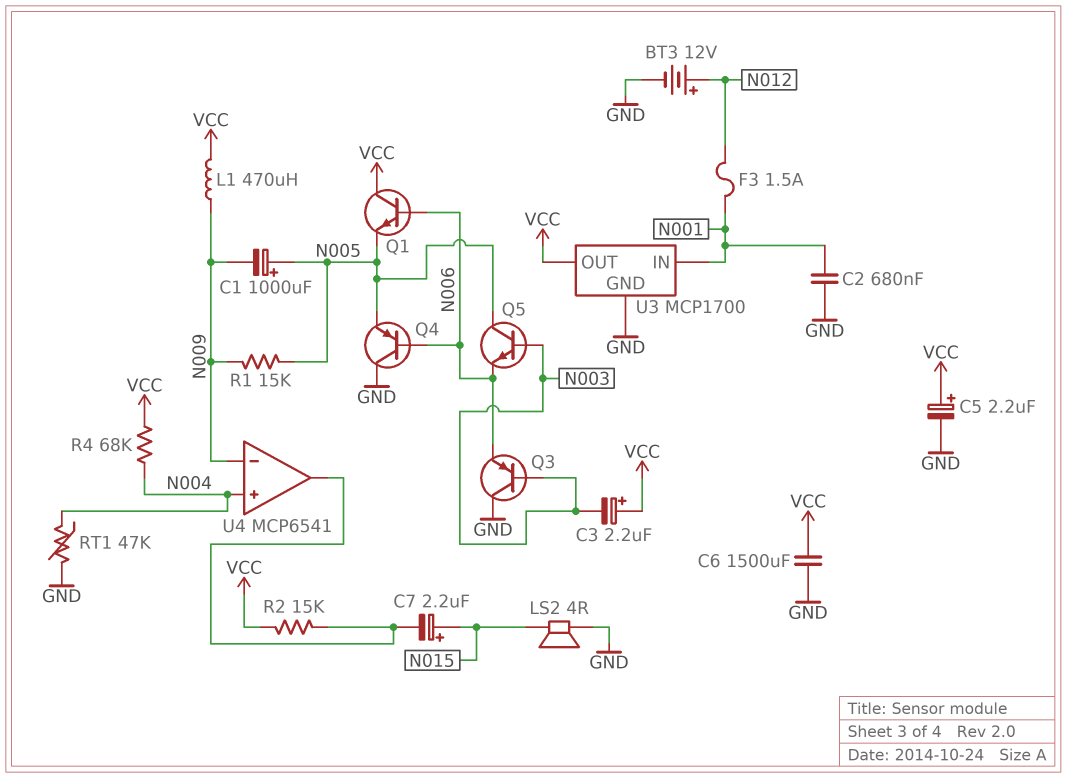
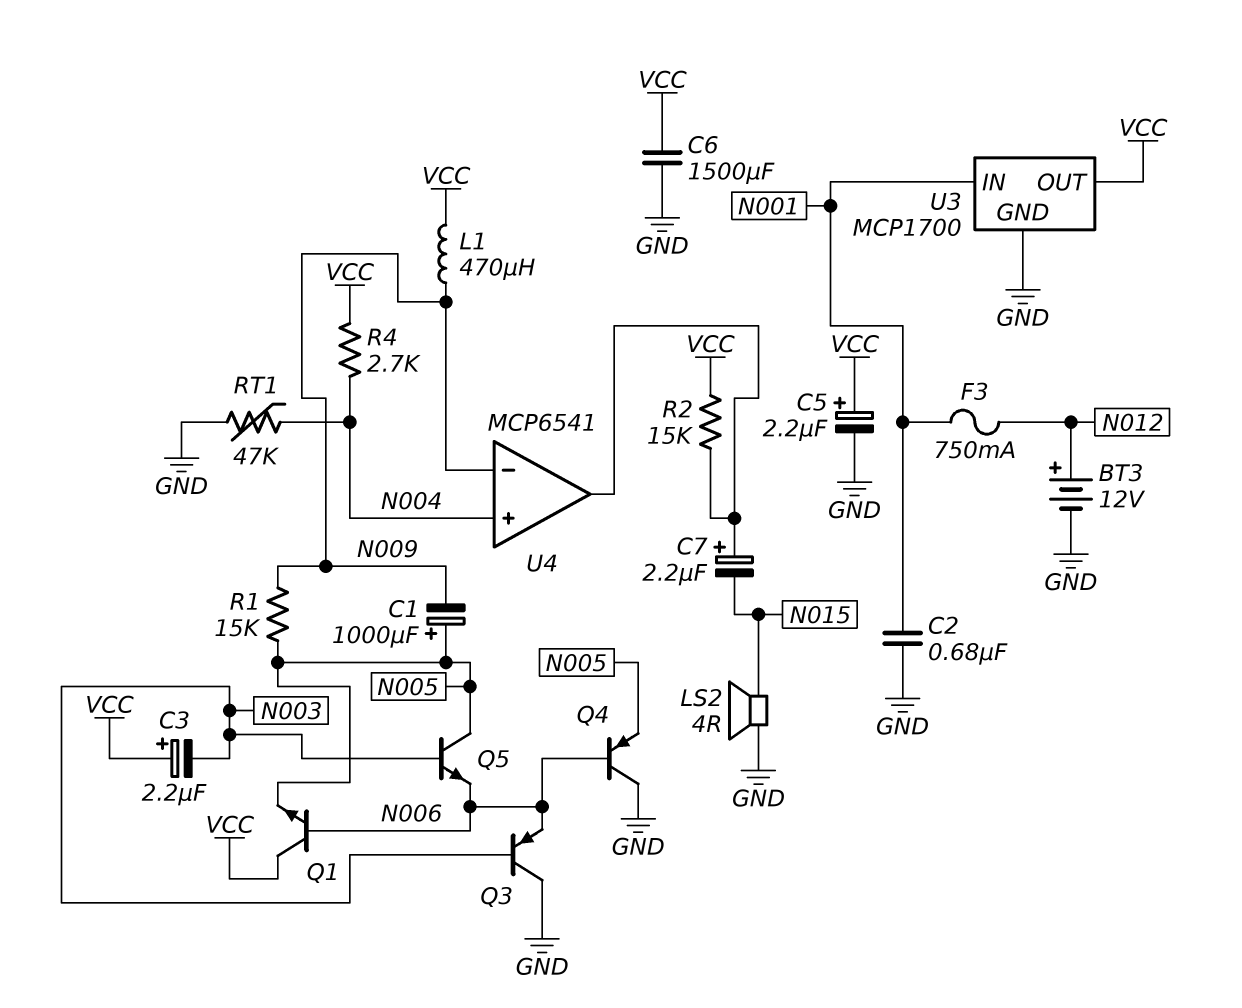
C7: 2.2uF (plus N015, minus U4/out) -> 2.2uF (plus U4/out, minus N015)
F3: 1.5A (N001, N012) -> 750mA (N001, N012)
R4: 68k (N004, VCC) -> 2.7k (N004, VCC)

